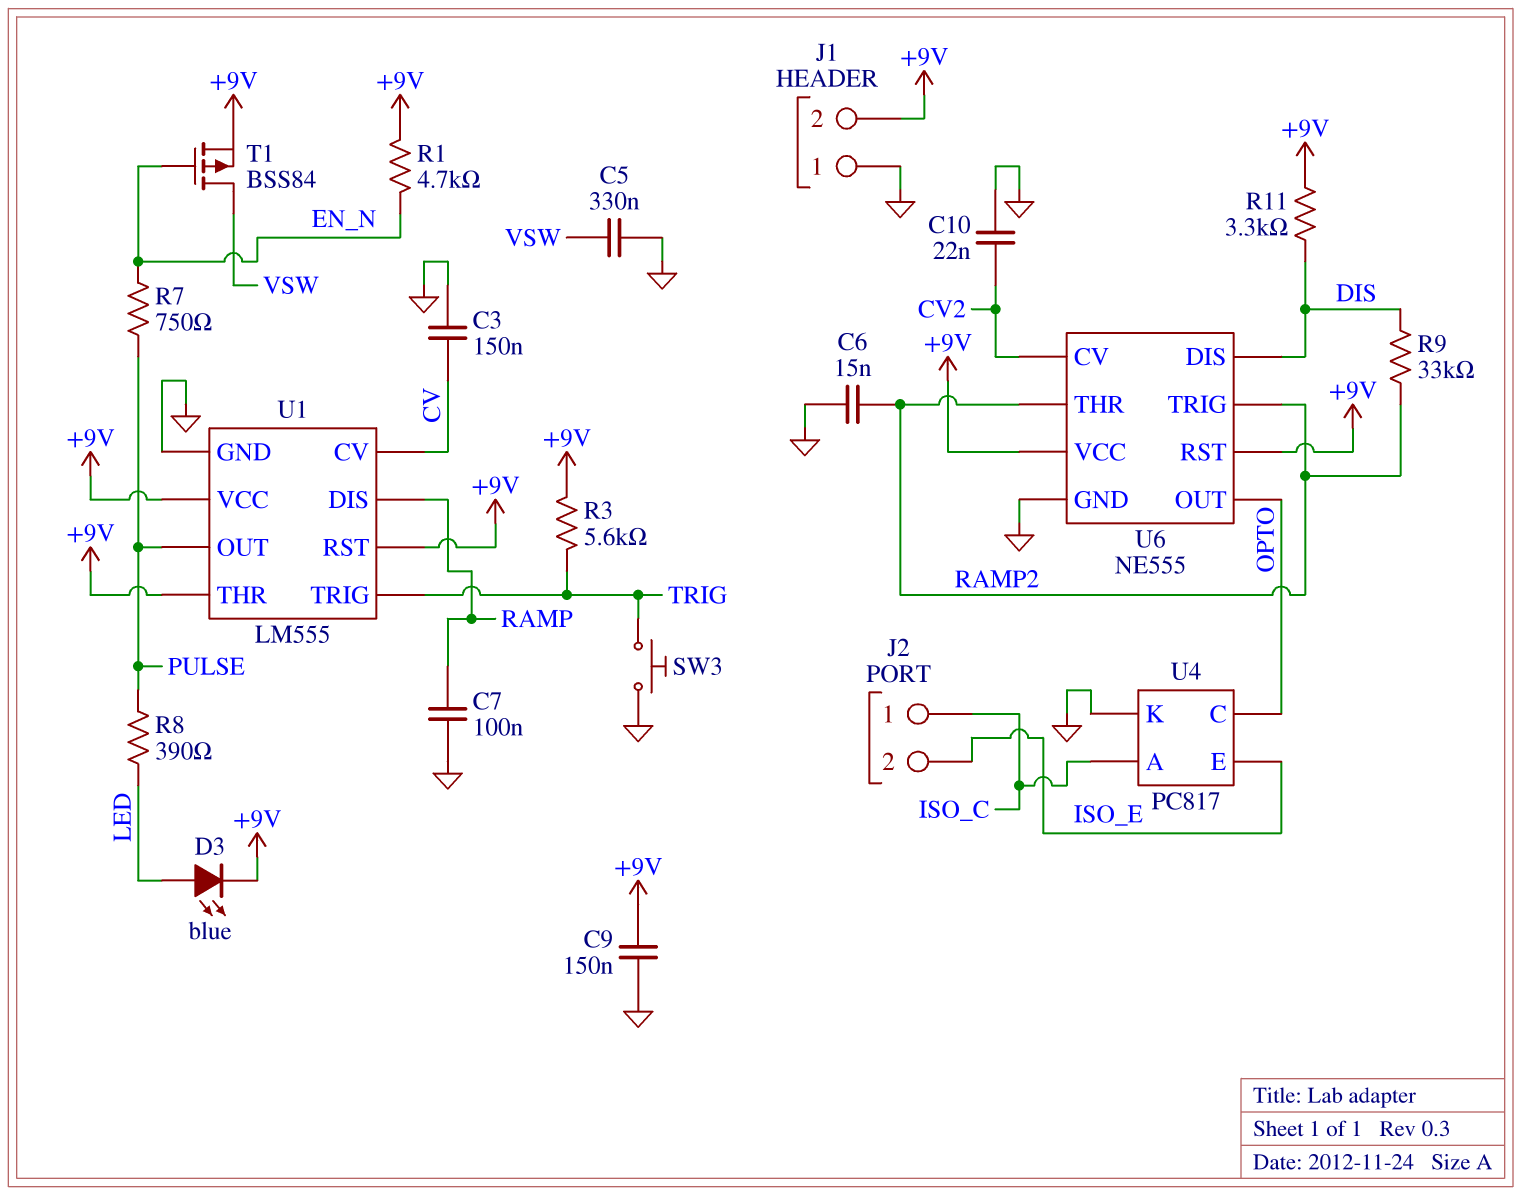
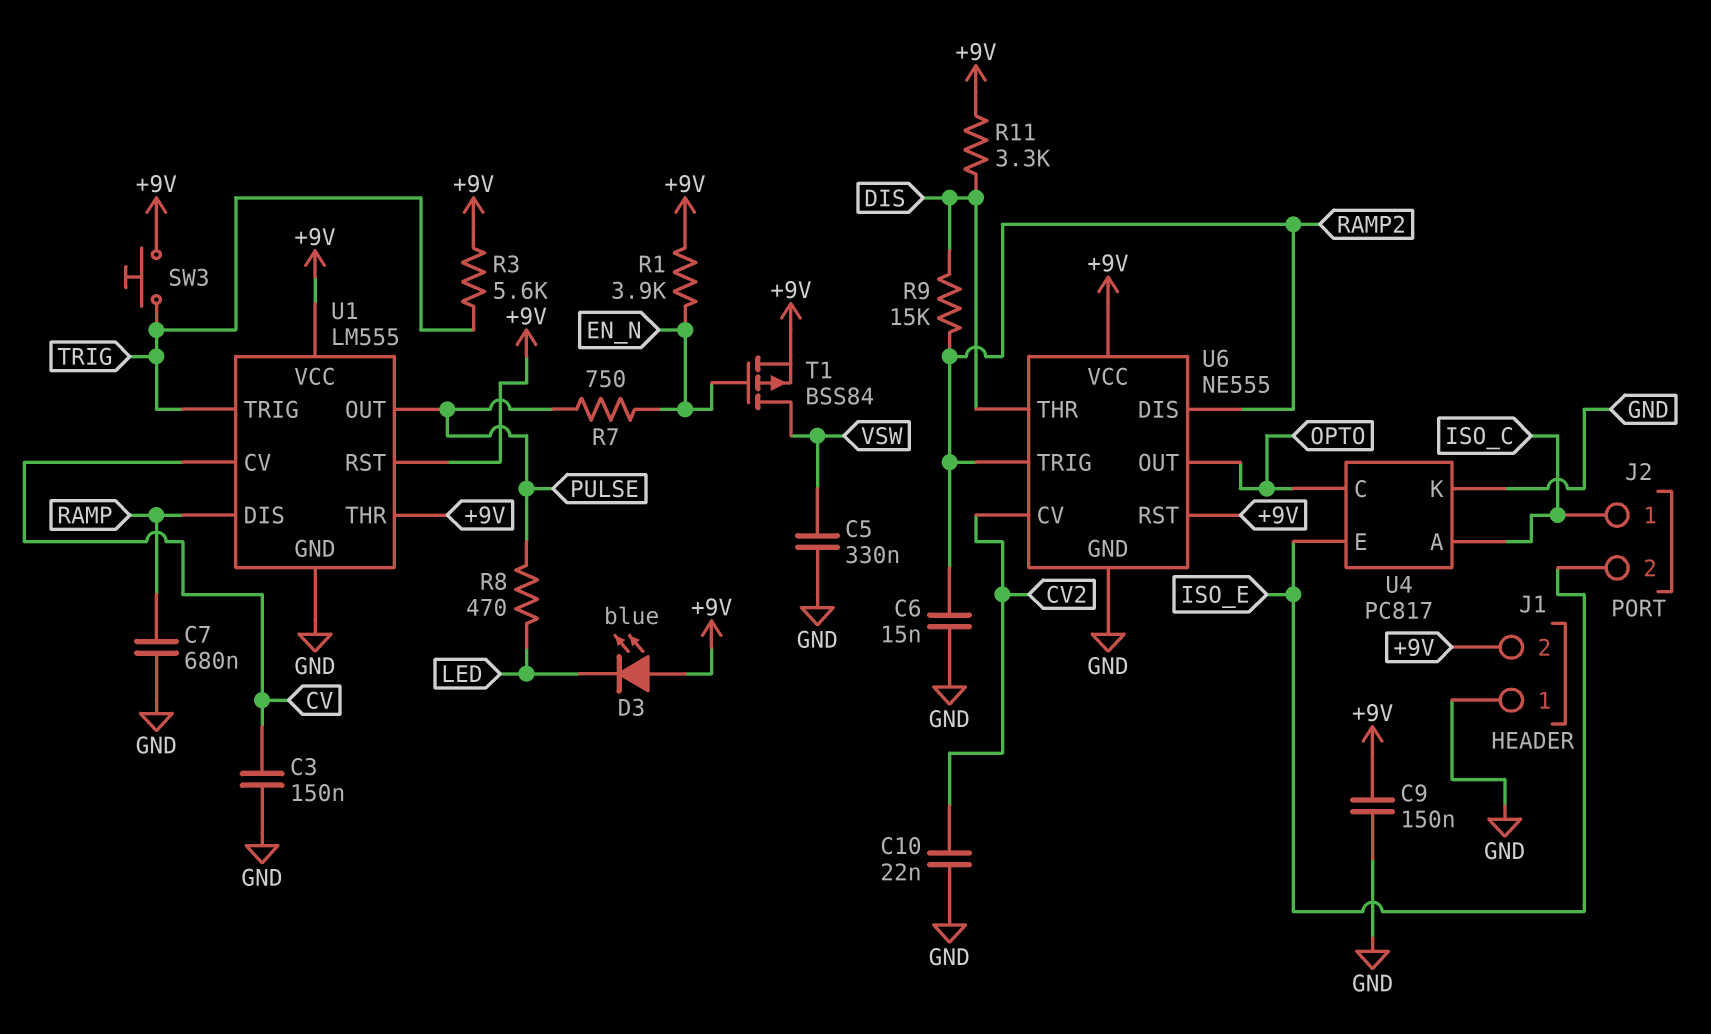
C7: 100nF (GND, RAMP) -> 680nF (GND, RAMP)
D3: LED blue (A LED, K +9V) -> LED blue (A +9V, K LED)
R1: 4.7k (+9V, EN_N) -> 3.9k (+9V, EN_N)
R8: 390 (LED, PULSE) -> 470 (LED, PULSE)
R9: 33k (DIS, RAMP2) -> 15k (DIS, RAMP2)
SW3: button (GND, TRIG) -> button (+9V, TRIG)
U6 pin DIS: DIS -> RAMP2
U6 pin THR: RAMP2 -> DIS

